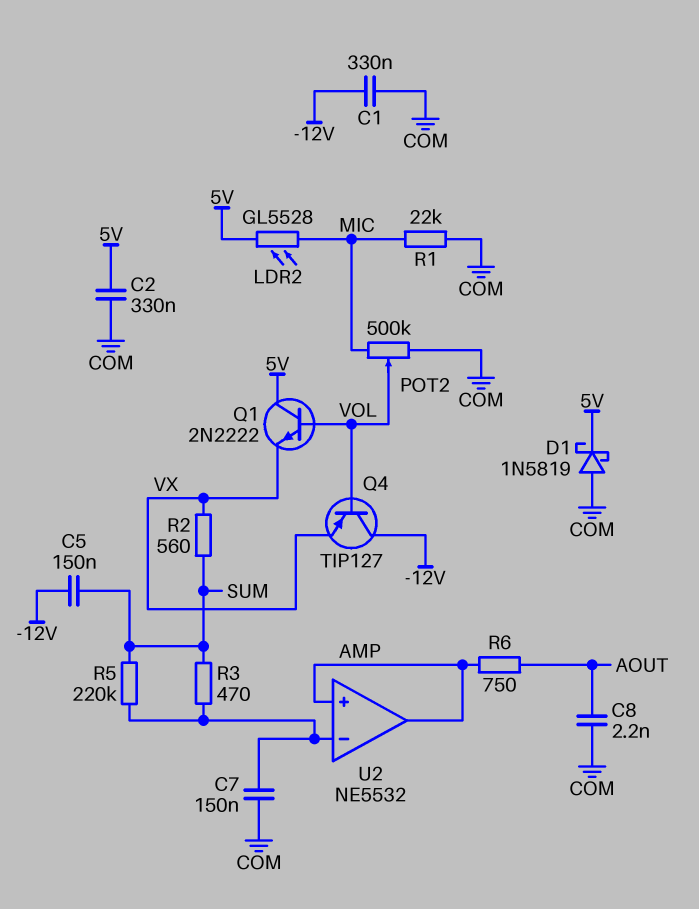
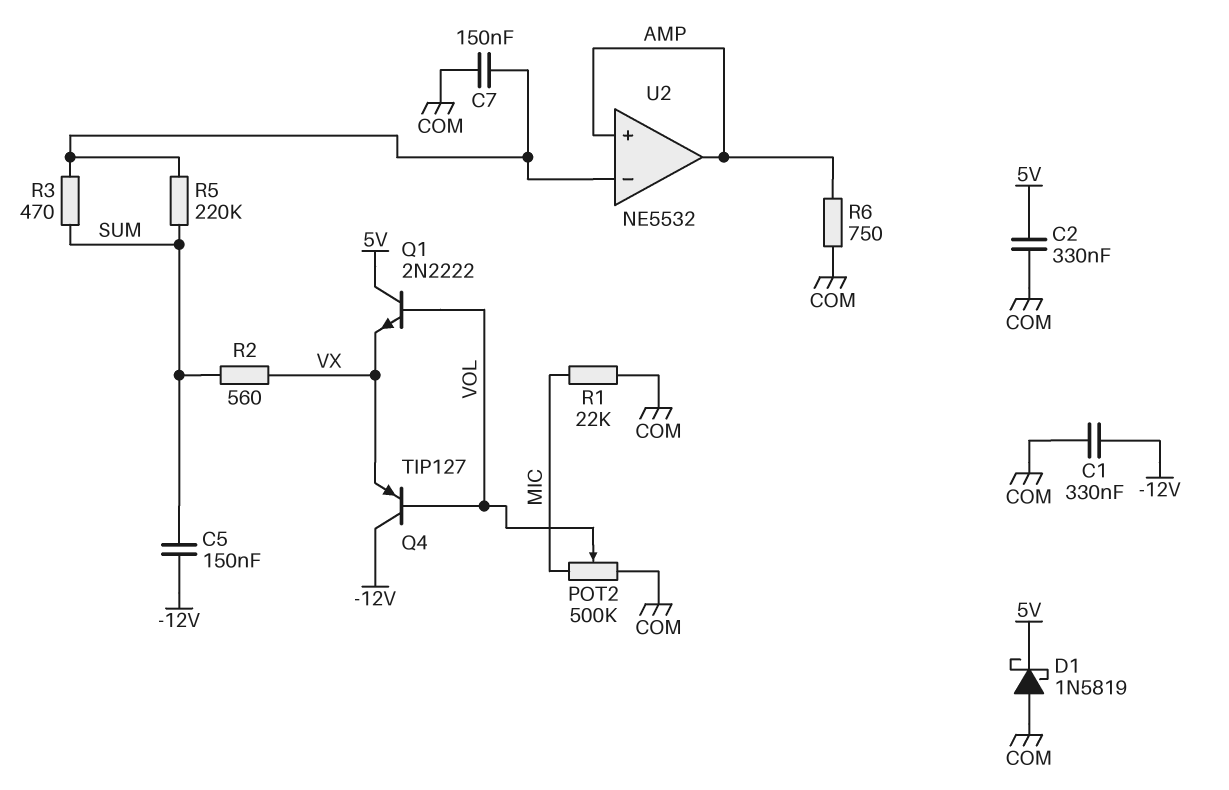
C8: 2.2nF (AOUT, COM) -> none
LDR2: GL5528 (5V, MIC) -> none
R6: 750 (AMP, AOUT) -> 750 (AMP, COM)

